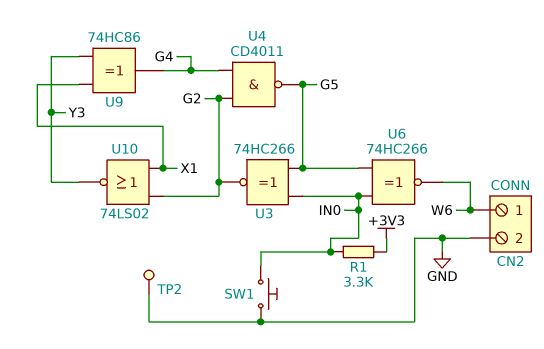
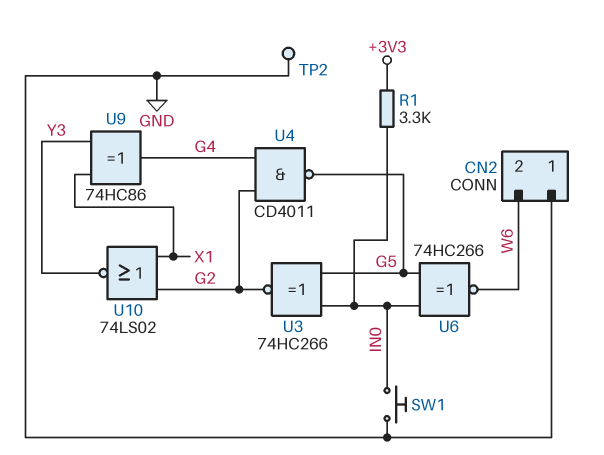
CN2 pin 1: W6 -> GND
CN2 pin 2: GND -> W6

